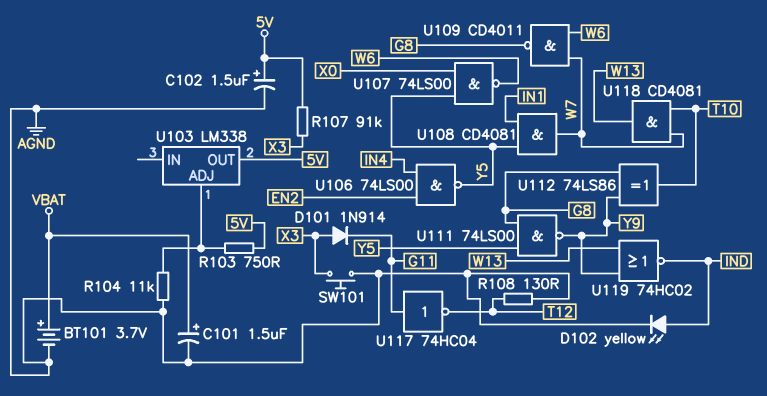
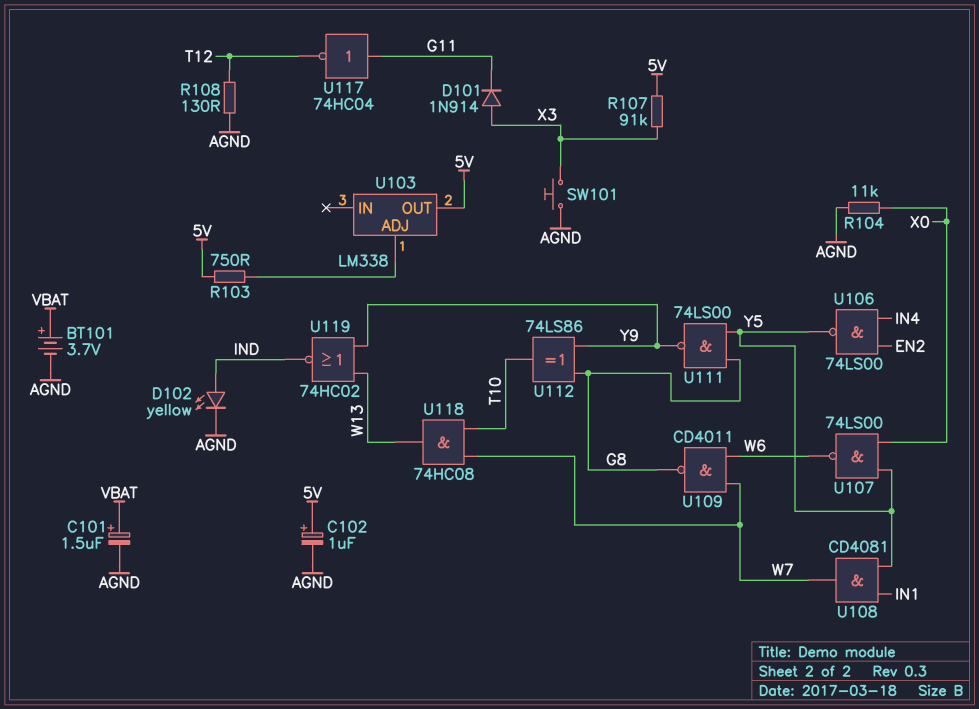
C102: 1.5uF (plus 5V, minus AGND) -> 1uF (plus 5V, minus AGND)
R104: 11k (AGND, U103/ADJ) -> 11k (AGND, X0)
U118: AND CD4081 (in T10, in W7, out W13) -> AND 74HC08 (in T10, in W7, out W13)

